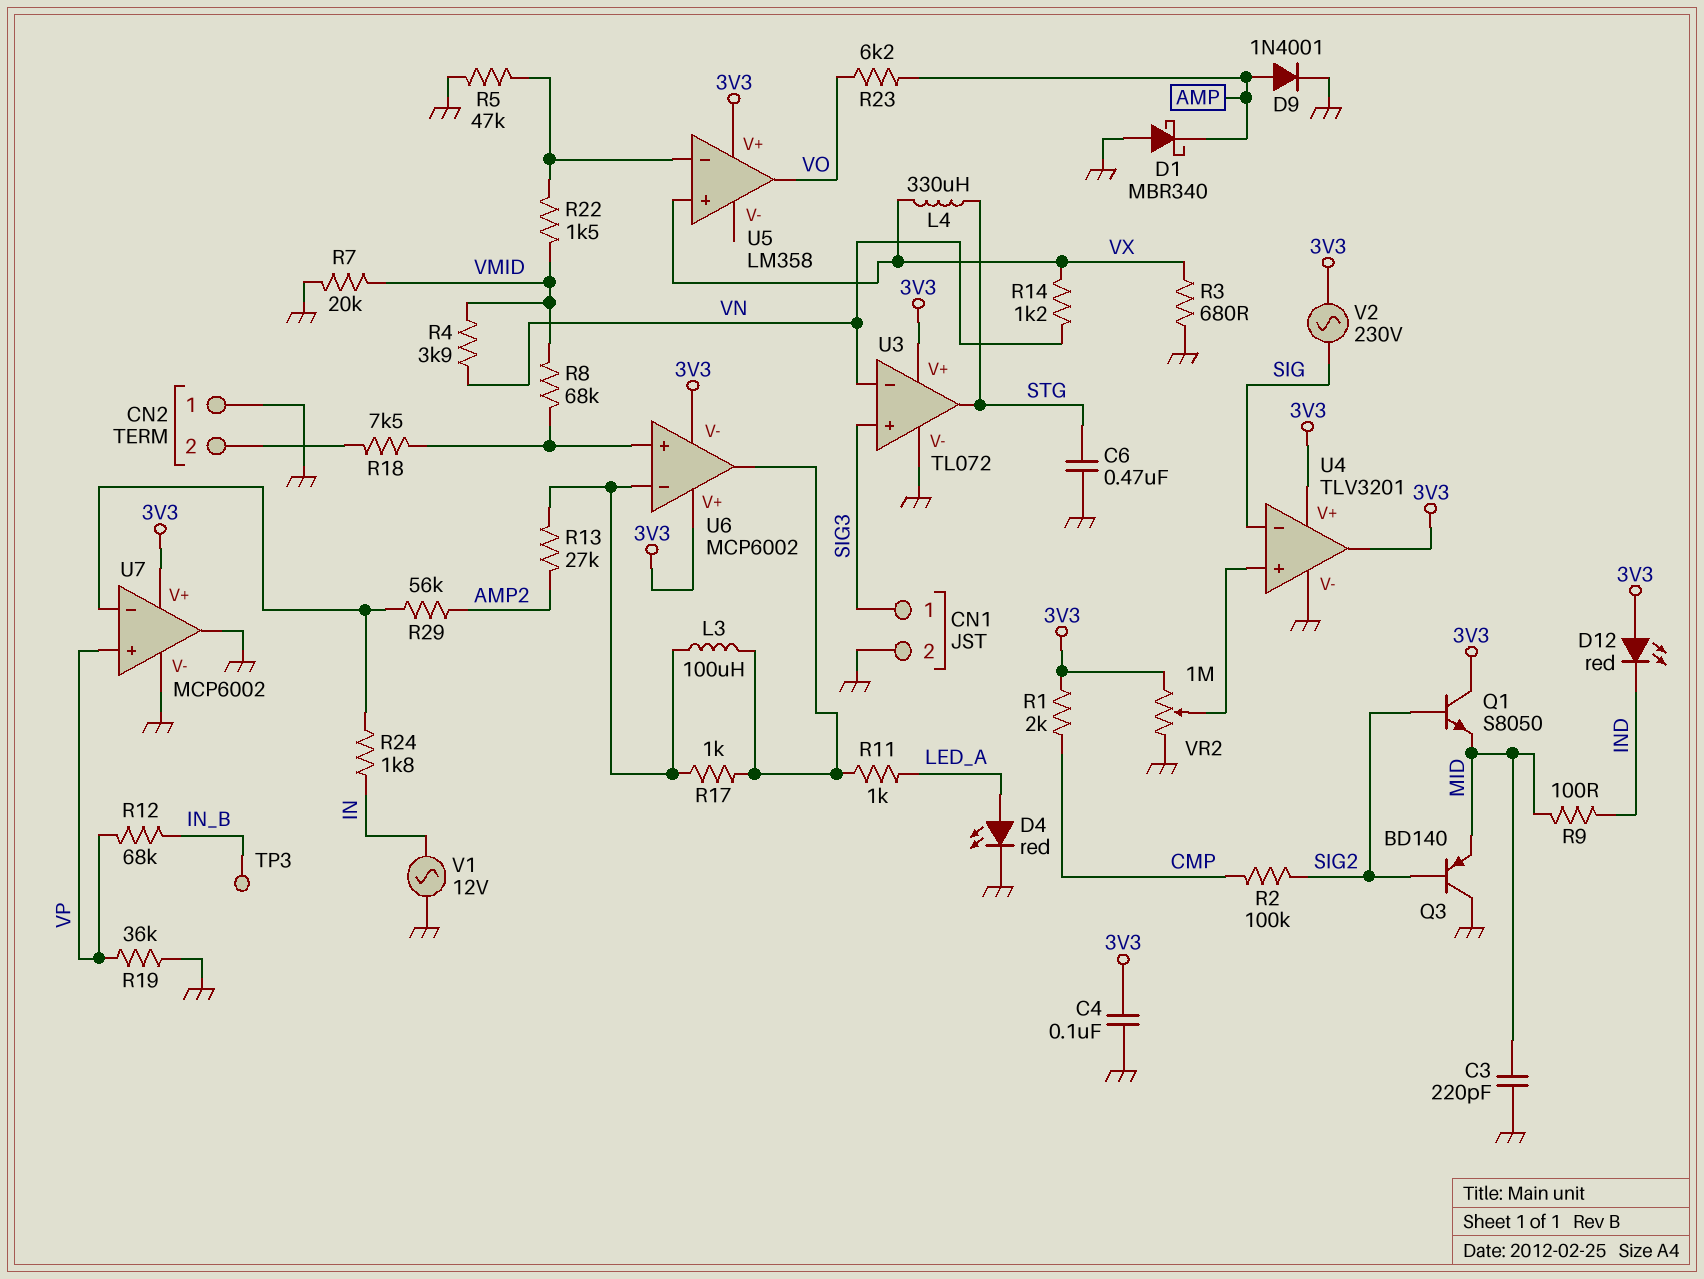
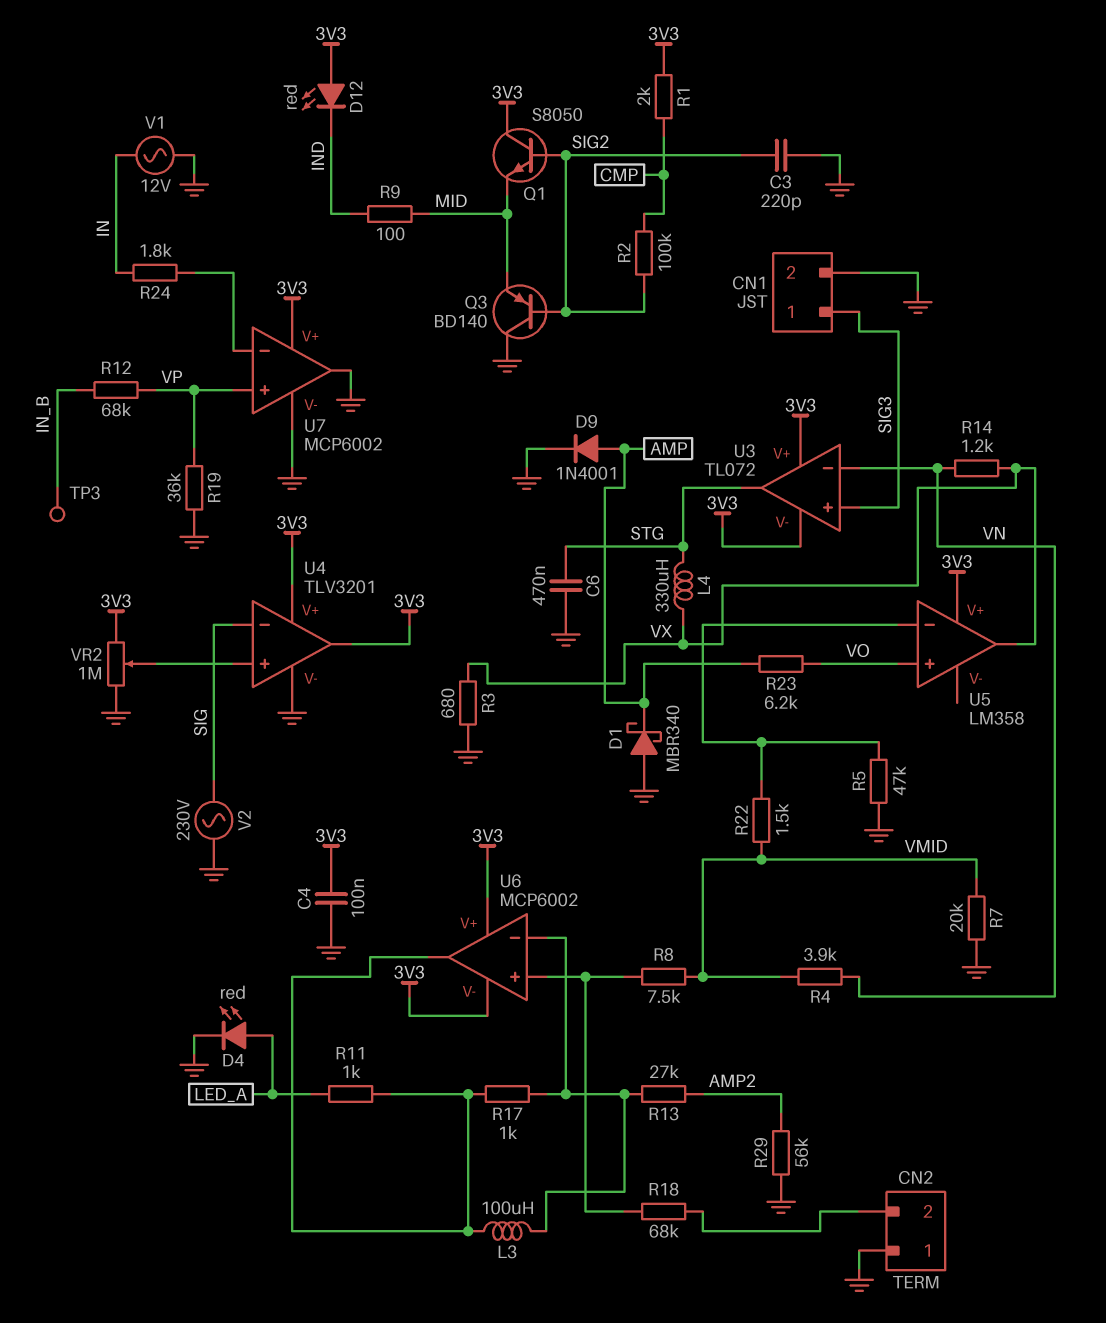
C3: 220pF (GND, MID) -> 220pF (GND, SIG2)
R8: 68k (U6/in+, VMID) -> 7.5k (U6/in+, VMID)
R18: 7.5k (CN2/2, U6/in+) -> 68k (CN2/2, U6/in+)
R29: 56k (AMP2, U7/in-) -> 56k (AMP2, GND)
U3 pin V-: GND -> 3V3
U5 pin in+: VX -> VO
U5 pin out: VO -> VX
V2: AC 230V (3V3, SIG) -> AC 230V (GND, SIG)

